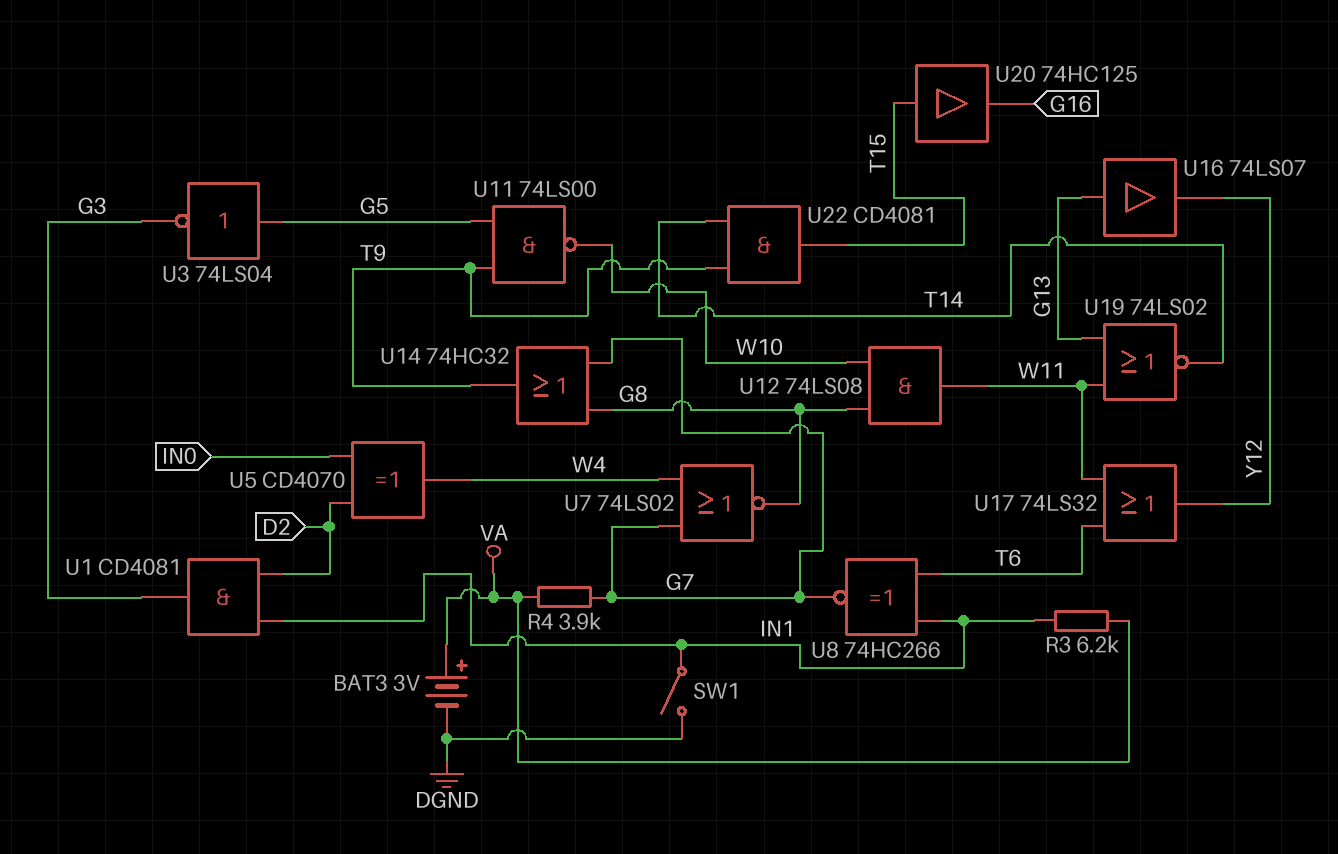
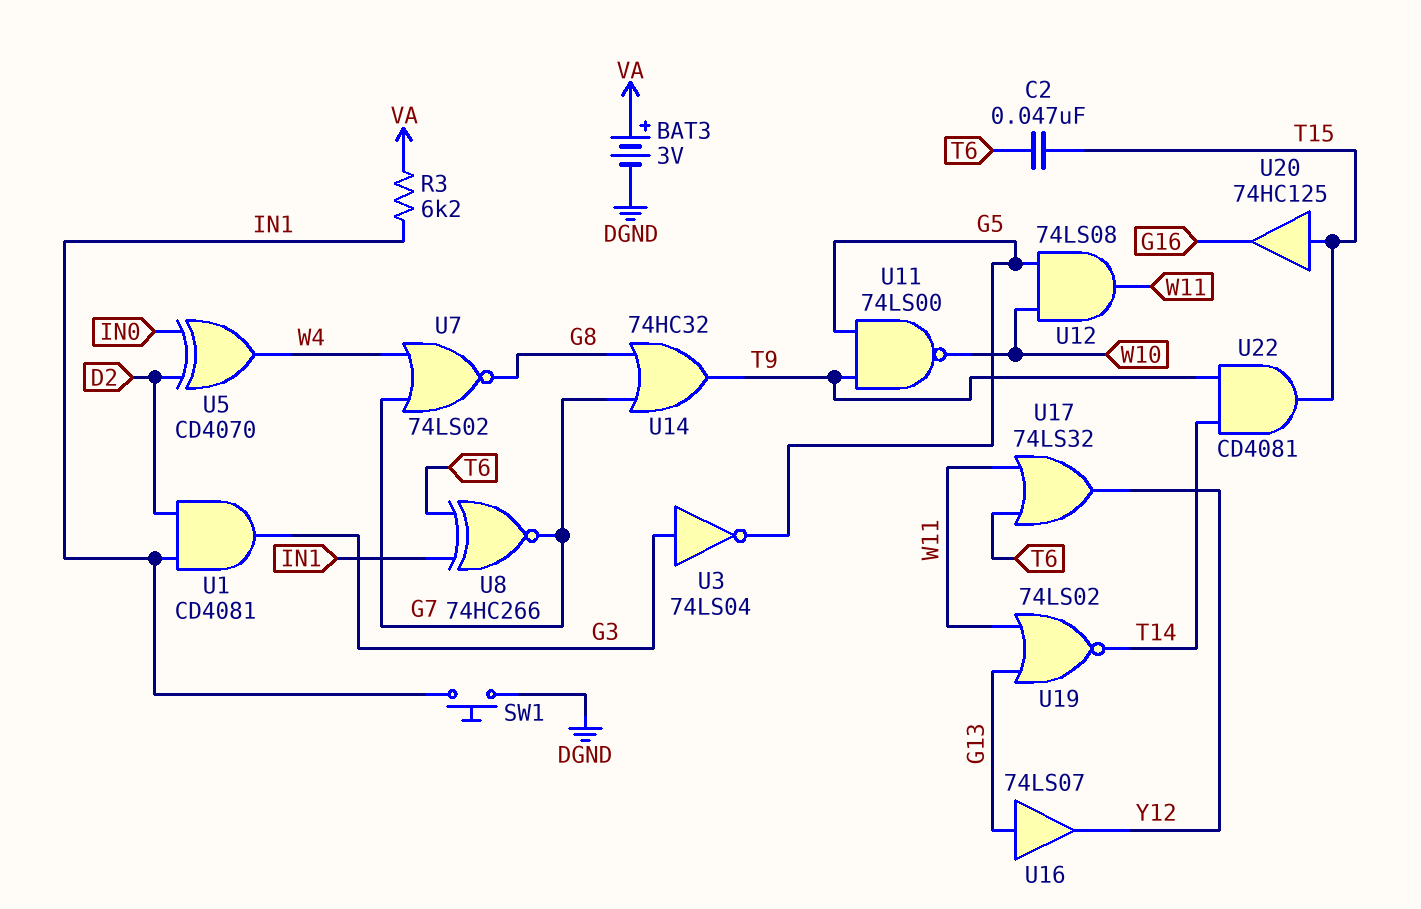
C2: none -> 47nF (T6, T15)
R4: 3.9k (G7, VA) -> none
SW1: switch (DGND, IN1) -> button (DGND, IN1)
U3: NOT 74LS04 (in G5, out G3) -> NOT 74LS04 (in G3, out G5)
U12: AND 74LS08 (in G8, in W10, out W11) -> AND 74LS08 (in G5, in W10, out W11)

